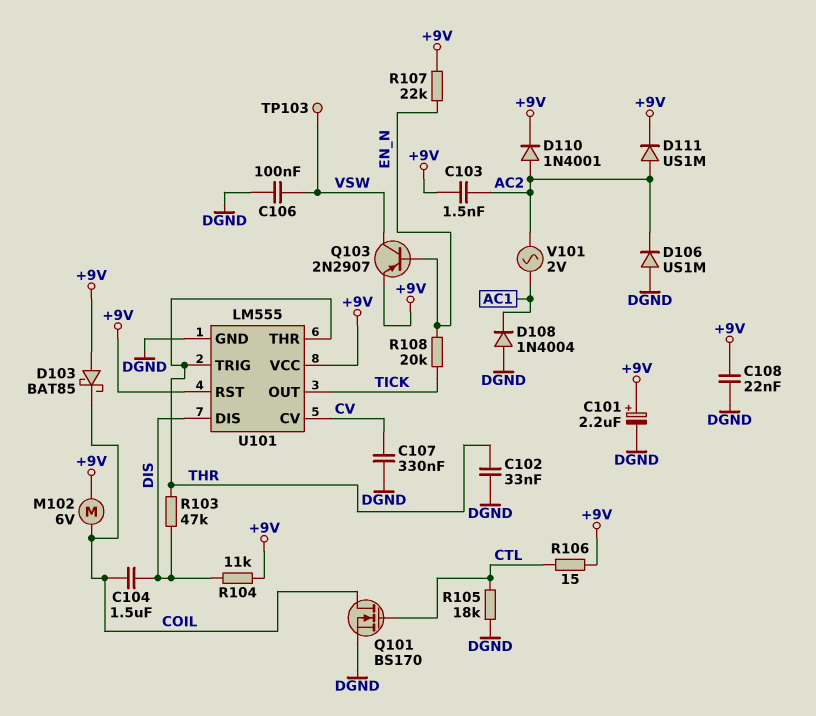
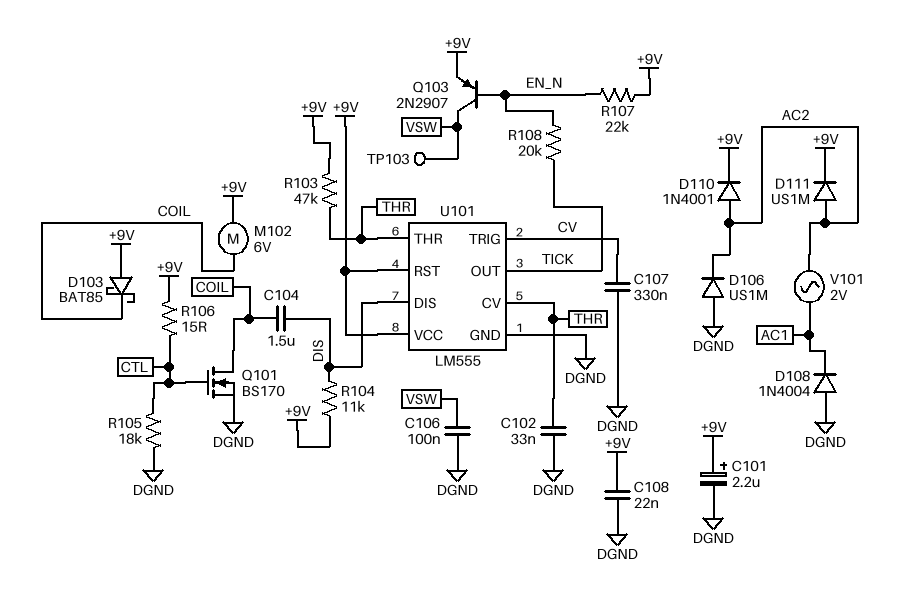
C103: 1.5nF (+9V, AC2) -> none
R103: 47k (DIS, THR) -> 47k (+9V, THR)
U101 pin CV: CV -> THR
U101 pin TRIG: THR -> CV

